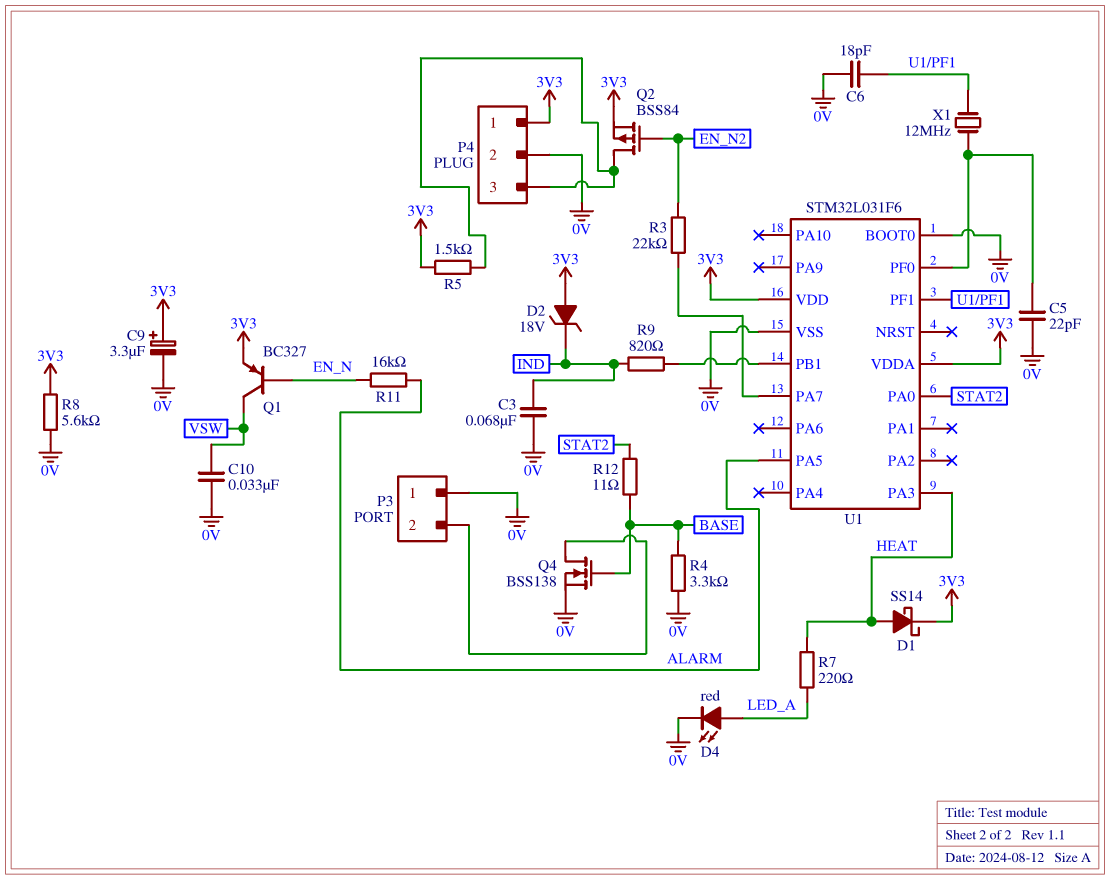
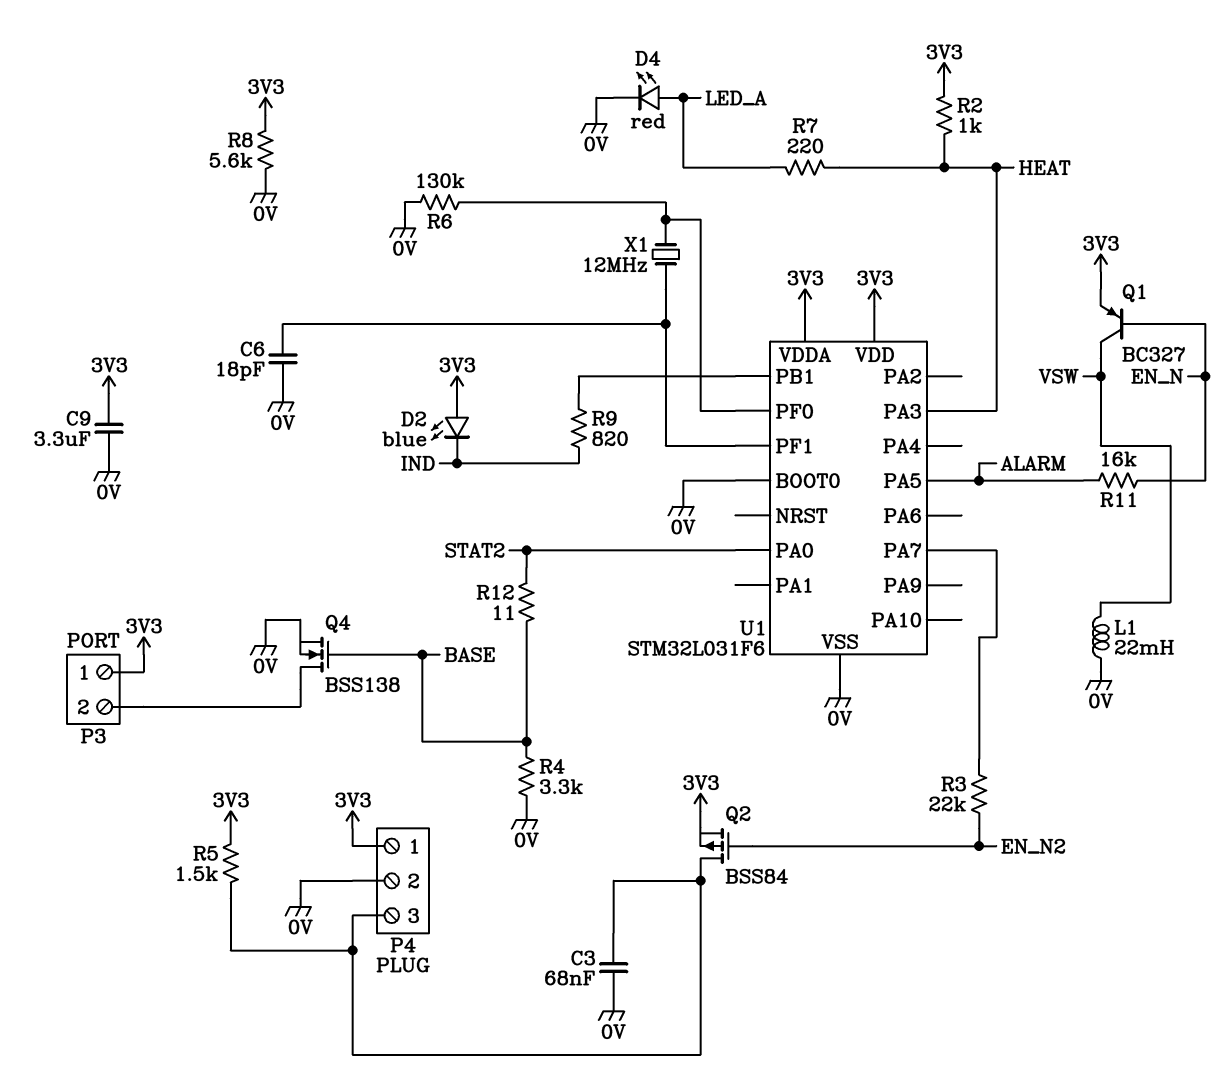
C3: 68nF (0V, IND) -> 68nF (0V, P4/3)
C5: 22pF (0V, U1/PF0) -> none
C9: 3.3uF (plus 3V3, minus 0V) -> 3.3uF (0V, 3V3)
C10: 33nF (0V, VSW) -> none
D1: schottky SS14 (A HEAT, K 3V3) -> none
D2: zener 18V (A 3V3, K IND) -> LED blue (A 3V3, K IND)
L1: none -> 22mH (0V, VSW)
P3 pin 1: 0V -> 3V3
R2: none -> 1k (3V3, HEAT)
R6: none -> 130k (0V, U1/PF0)

